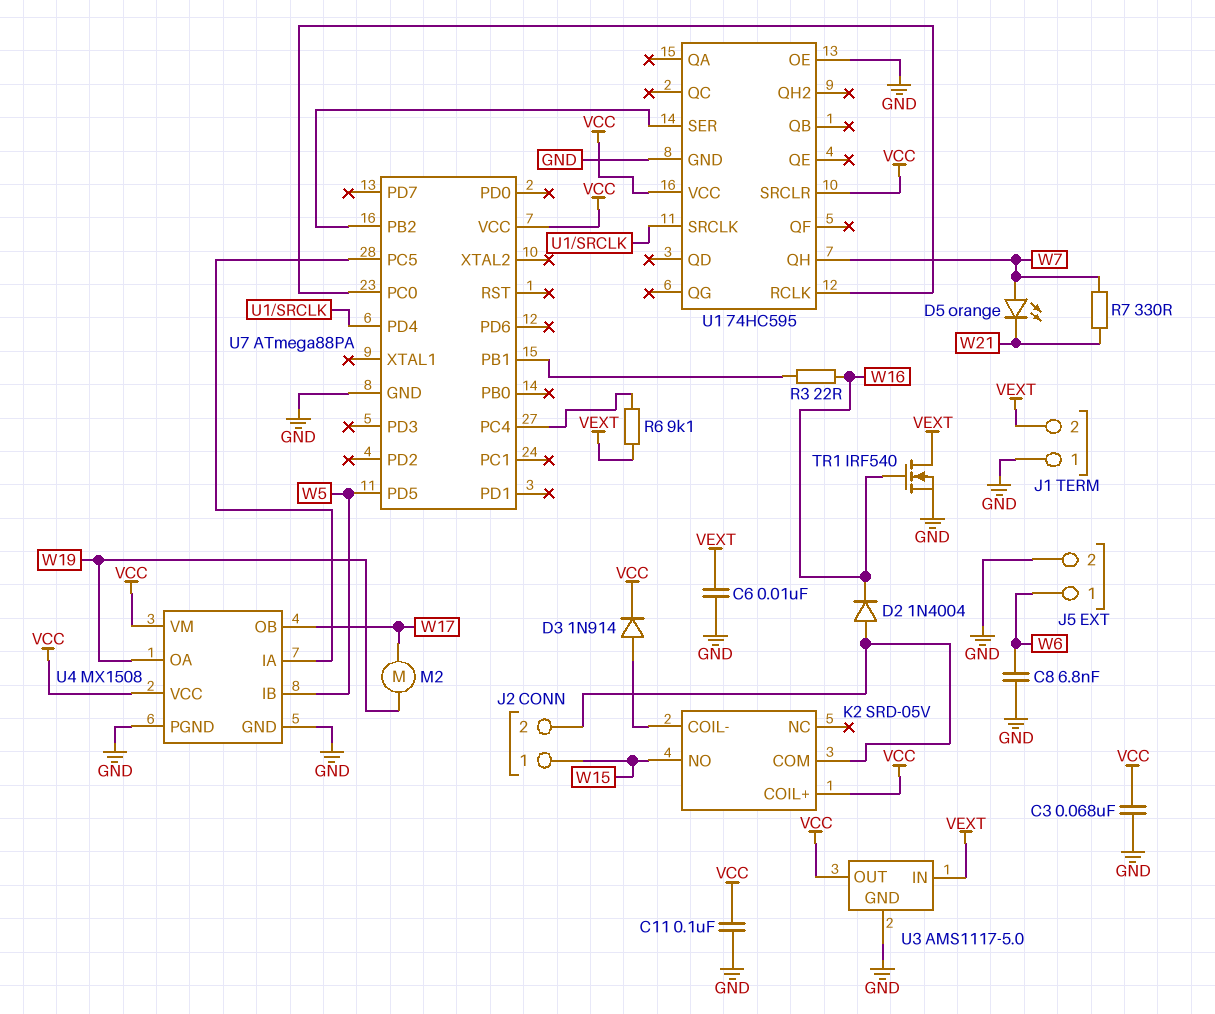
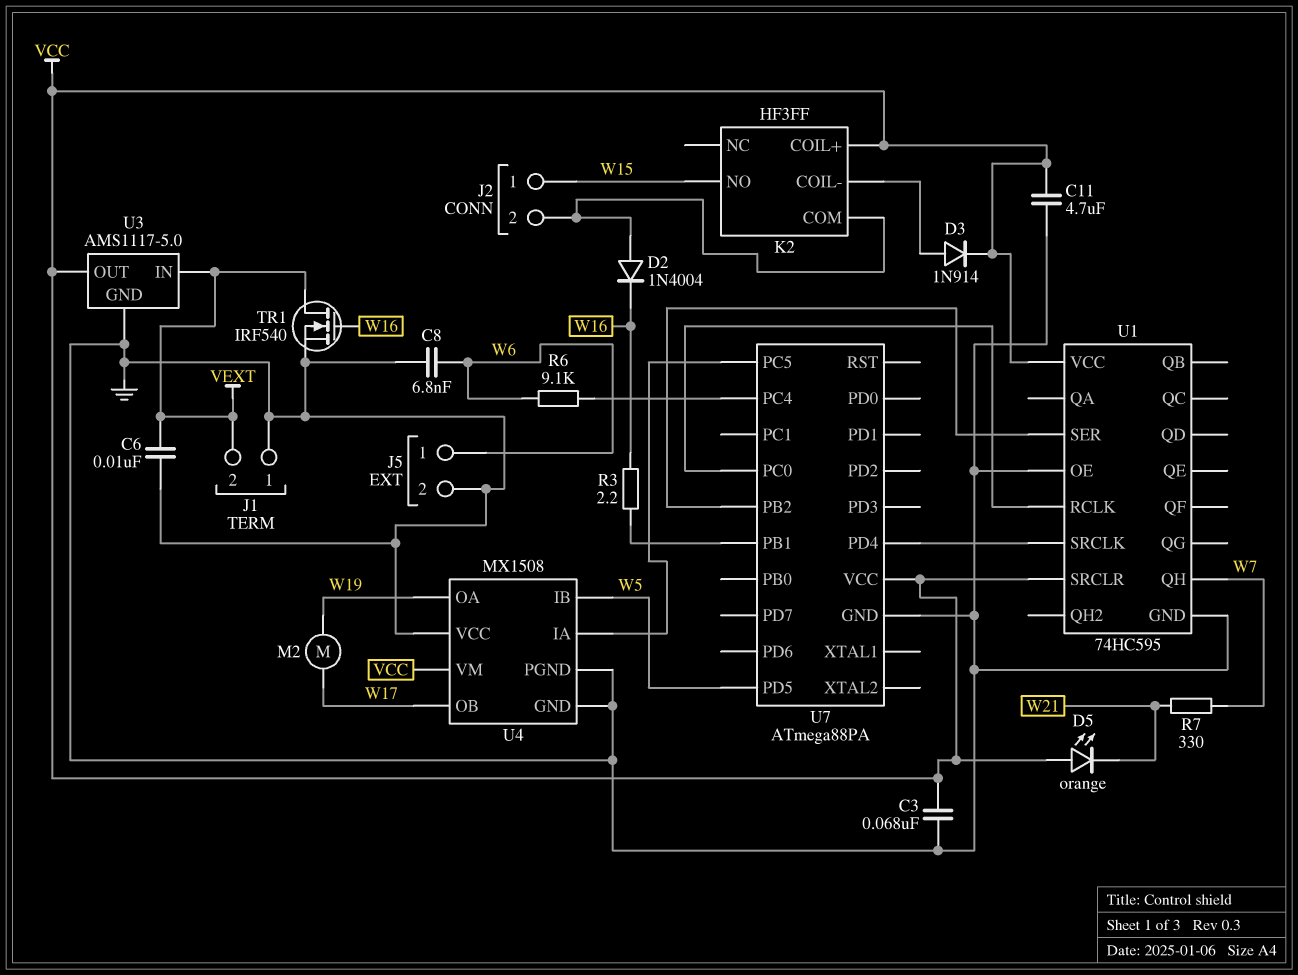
C11: 100nF (GND, VCC) -> 4.7uF (GND, VCC)
D5: LED orange (A W7, K W21) -> LED orange (A VCC, K W21)
K2: SRD-05V -> HF3FF
R3: 22 (U7/PB1, W16) -> 2.2 (U7/PB1, W16)
R6: 9.1k (U7/PC4, VEXT) -> 9.1k (U7/PC4, W6)
U4 pin VCC: VCC -> GND

